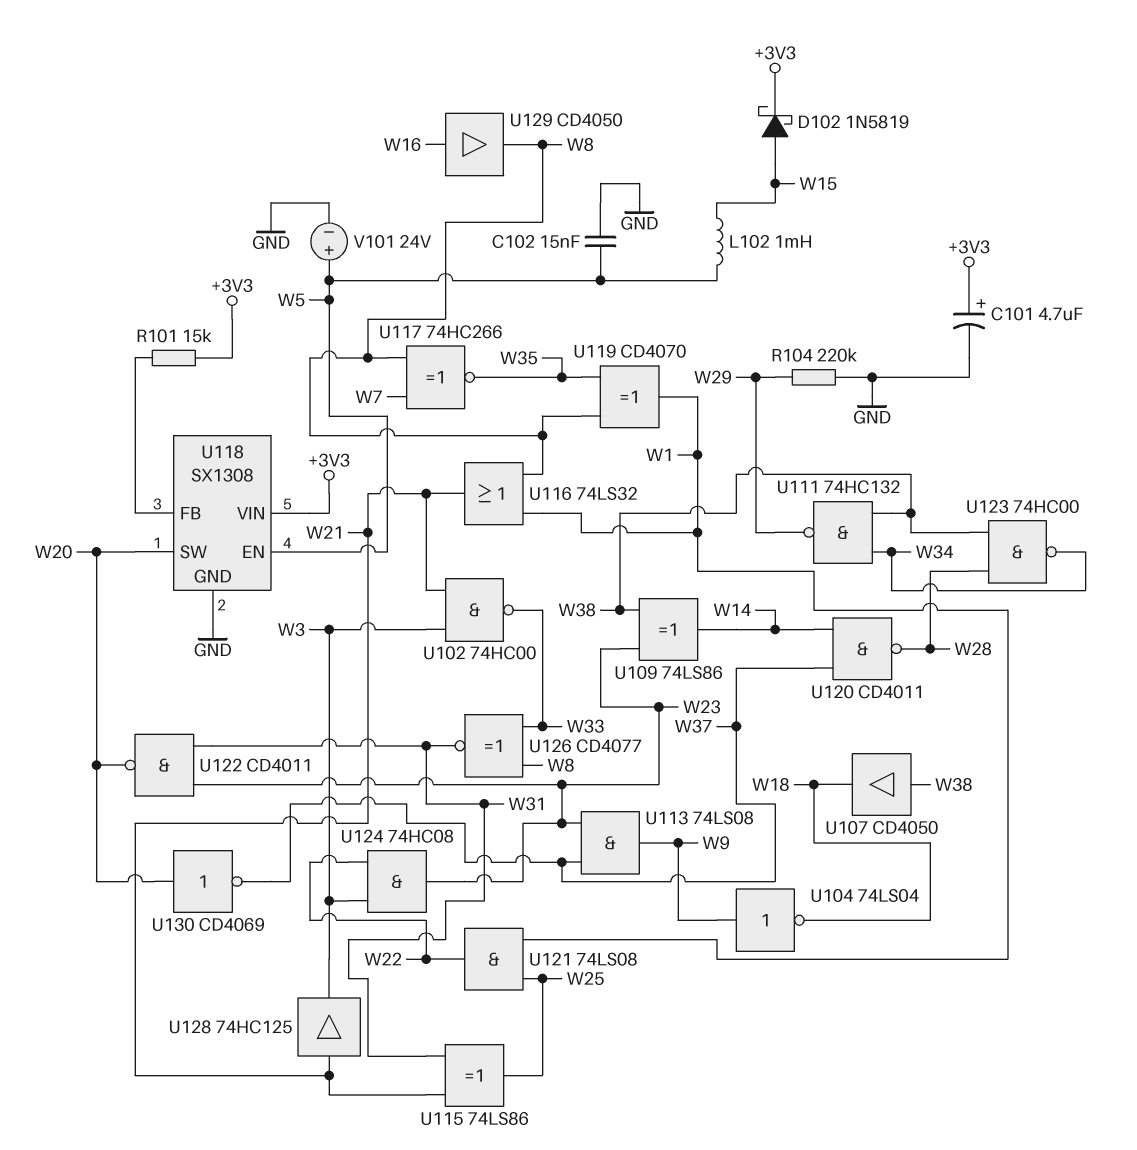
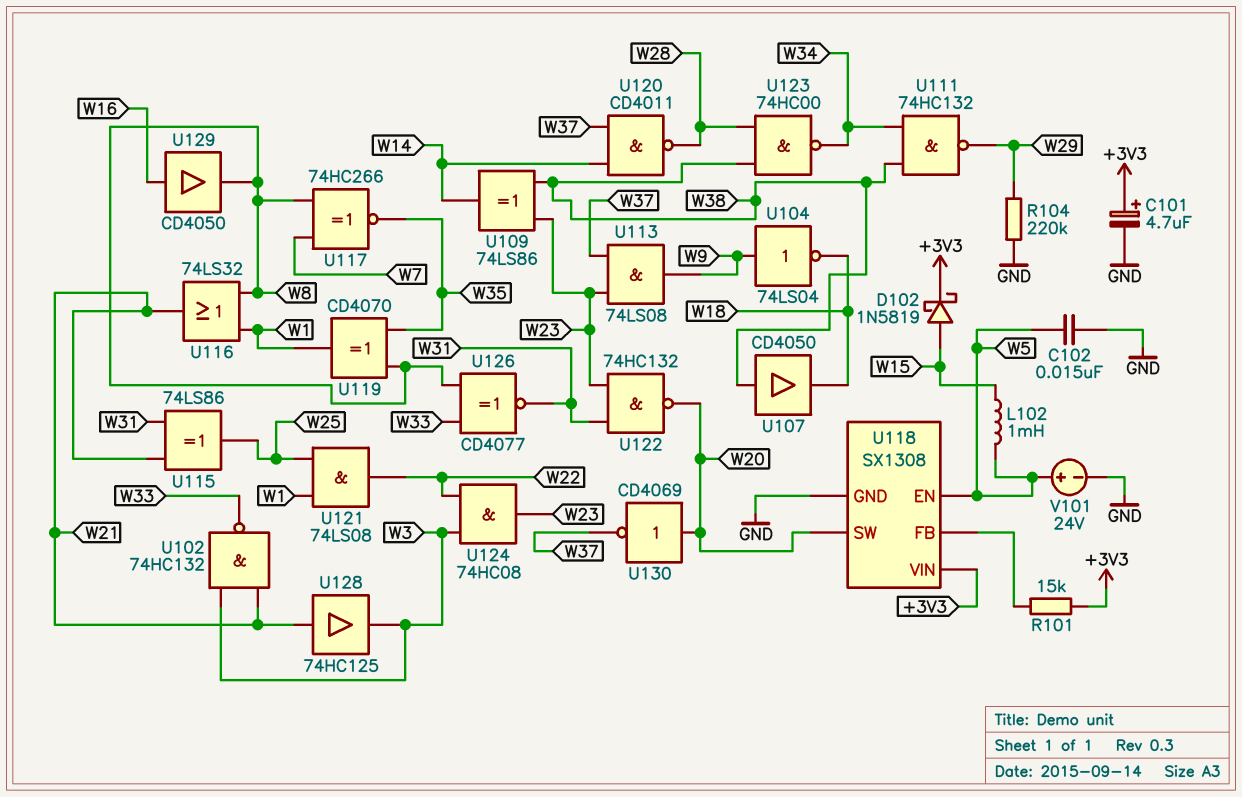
U102: NAND 74HC00 (in W3, in W21, out W33) -> NAND 74HC132 (in W3, in W21, out W33)
U122: NAND CD4011 (in W23, in W31, out W20) -> NAND 74HC132 (in W23, in W31, out W20)

